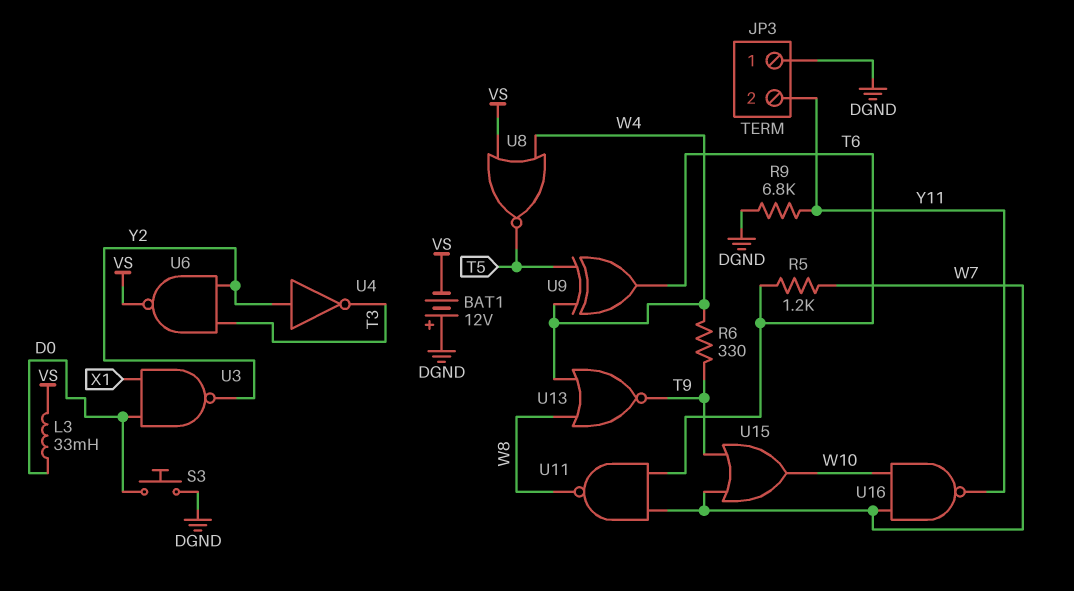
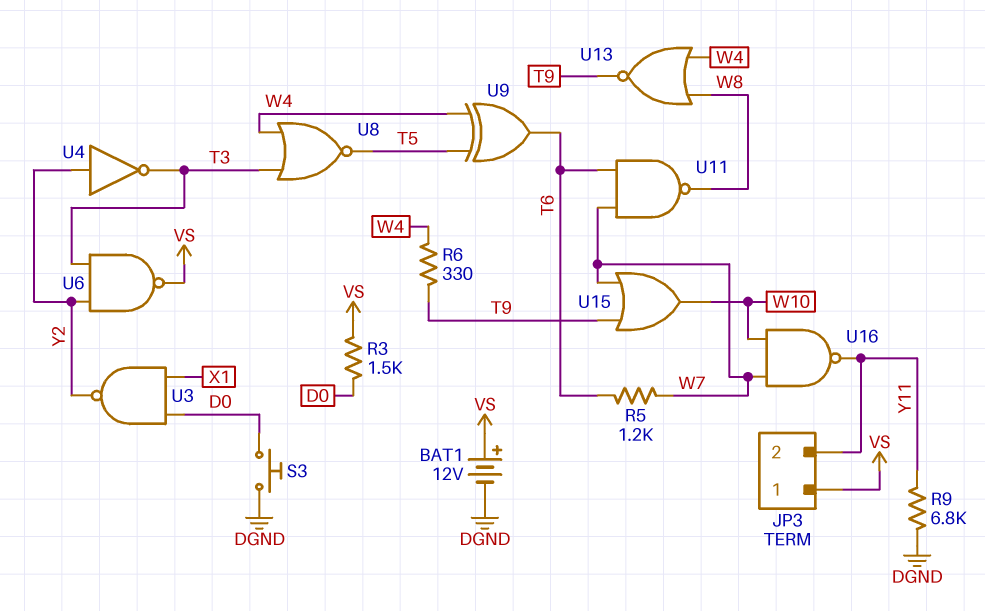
BAT1: 12V (plus DGND, minus VS) -> 12V (plus VS, minus DGND)
JP3 pin 1: DGND -> VS
L3: 33mH (D0, VS) -> none
R3: none -> 1.5k (D0, VS)
U8: NOR (in VS, in W4, out T5) -> NOR (in T3, in W4, out T5)

